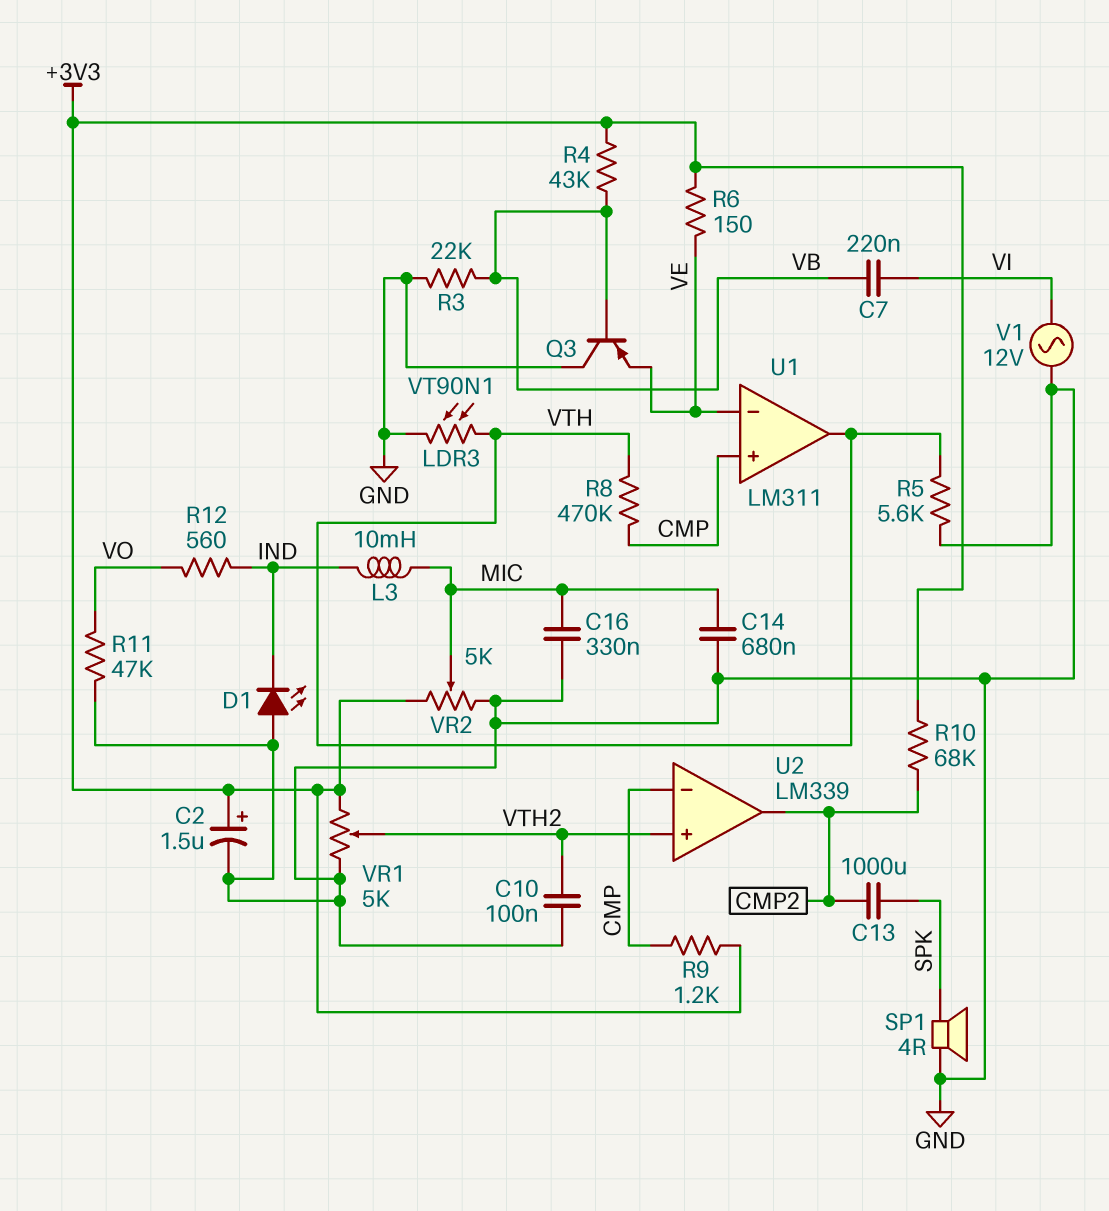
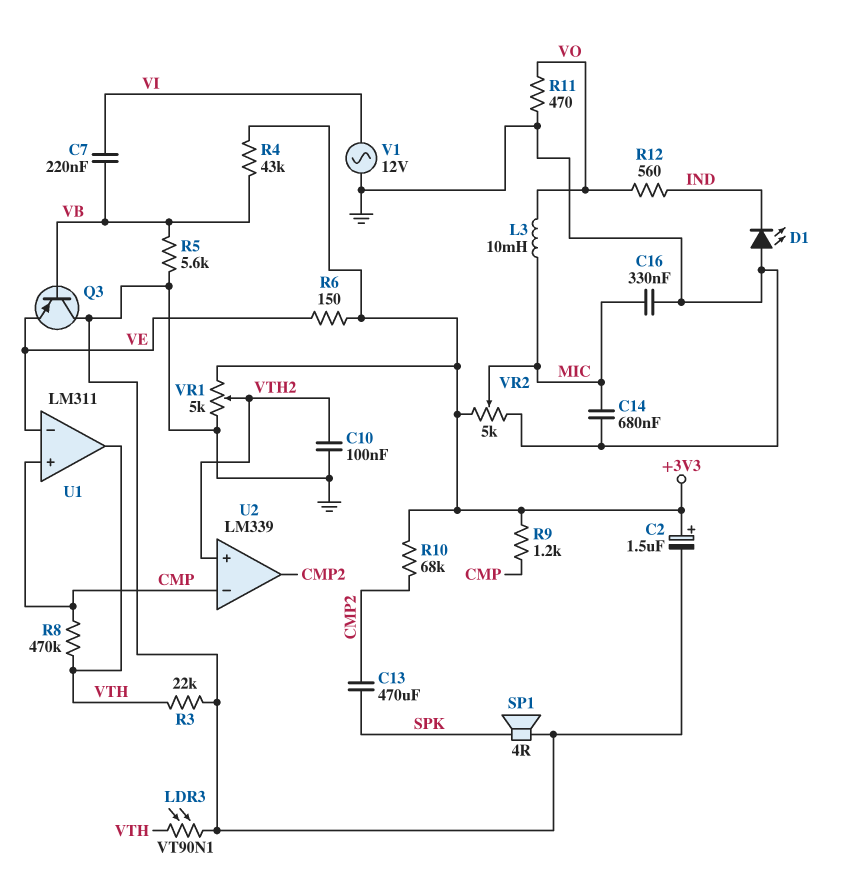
C13: 1000uF (CMP2, SPK) -> 470uF (CMP2, SPK)
L3: 10mH (IND, MIC) -> 10mH (MIC, VO)
R3: 22k (GND, VB) -> 22k (GND, VTH)
R5: 5.6k (GND, VTH) -> 5.6k (GND, VB)
R11: 47k (GND, VO) -> 470 (GND, VO)

